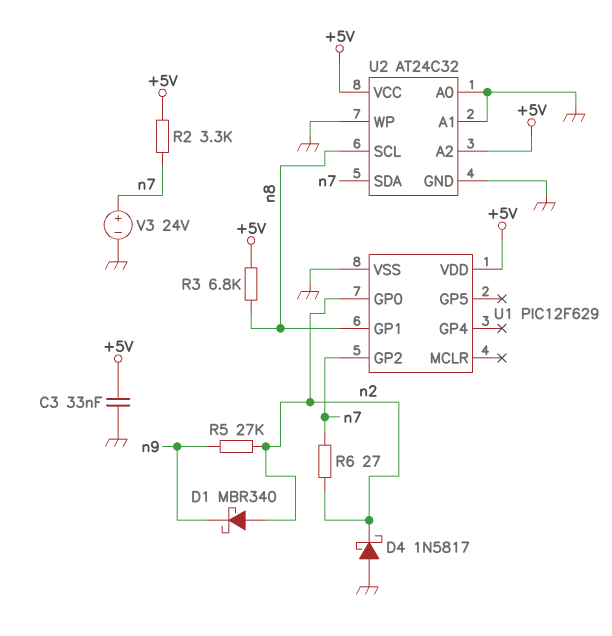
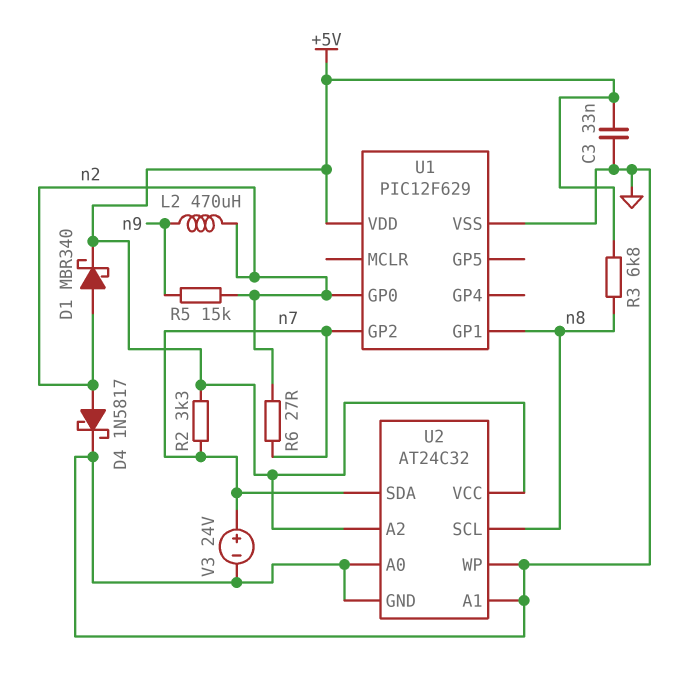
D1: schottky MBR340 (A n2, K n9) -> schottky MBR340 (A n2, K +5V)
D4: schottky 1N5817 (A GND, K n2) -> schottky 1N5817 (A n2, K GND)
L2: none -> 470uH (n2, n9)
R5: 27k (n2, n9) -> 15k (n2, n9)

